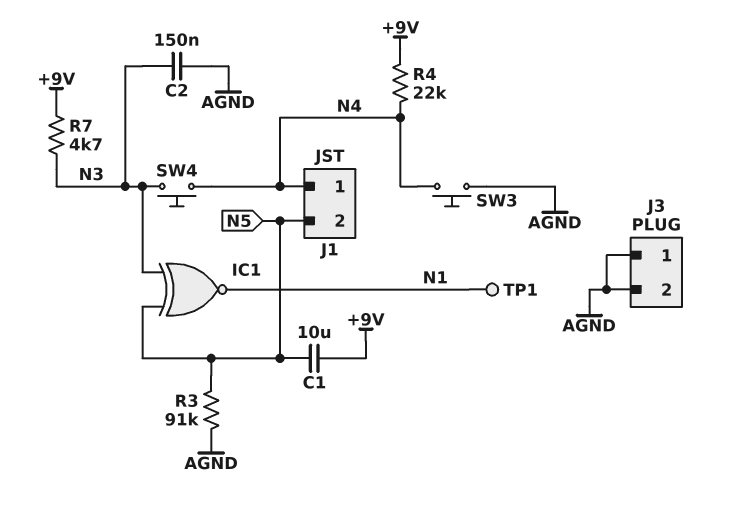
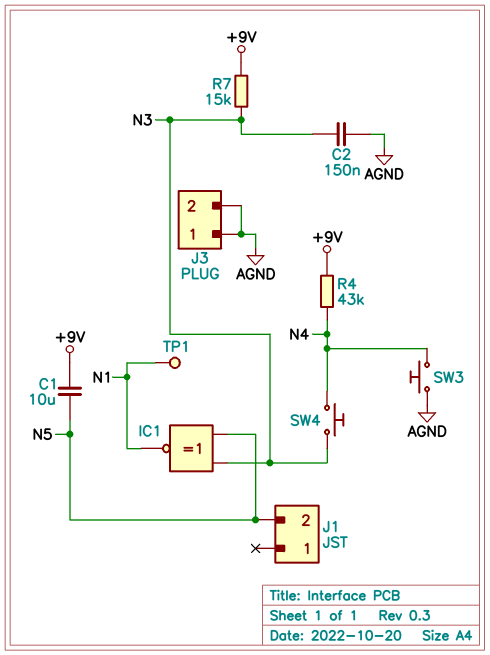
J1 pin 1: N4 -> none
R3: 91k (AGND, N5) -> none
R4: 22k (+9V, N4) -> 43k (+9V, N4)
R7: 4.7k (+9V, N3) -> 15k (+9V, N3)

